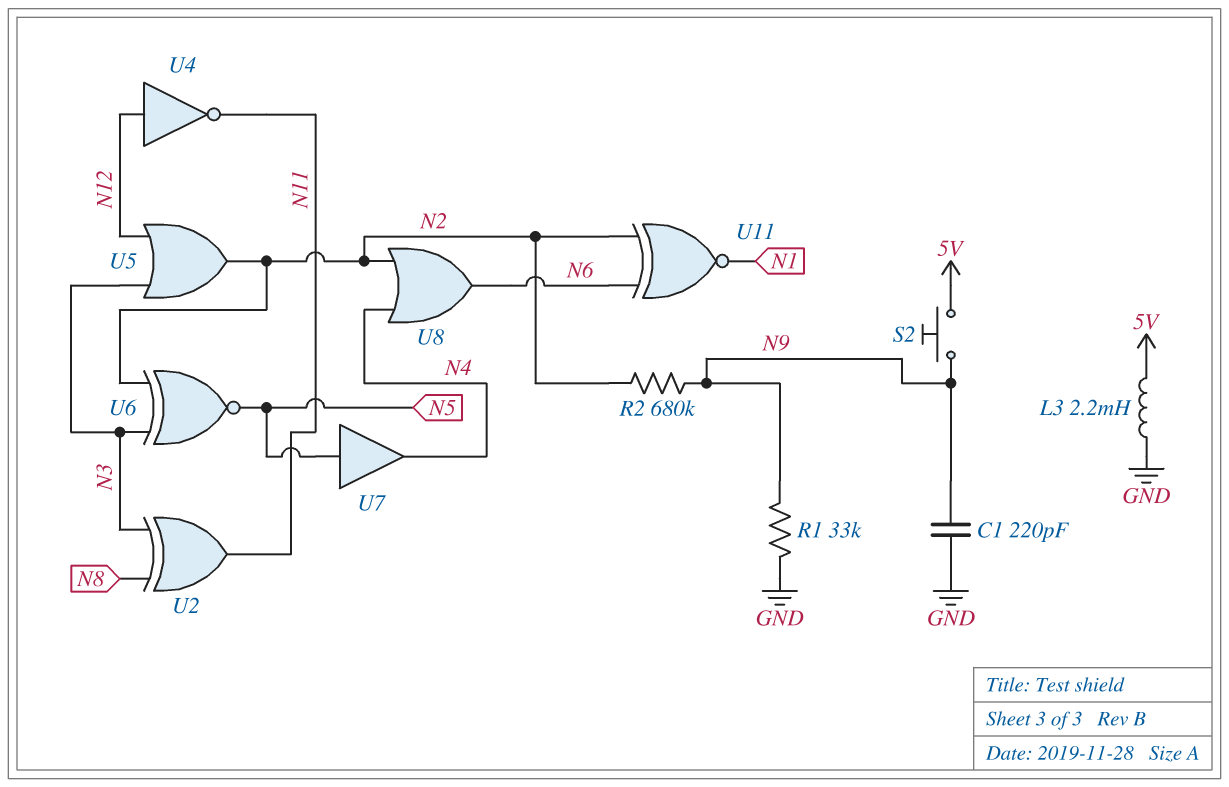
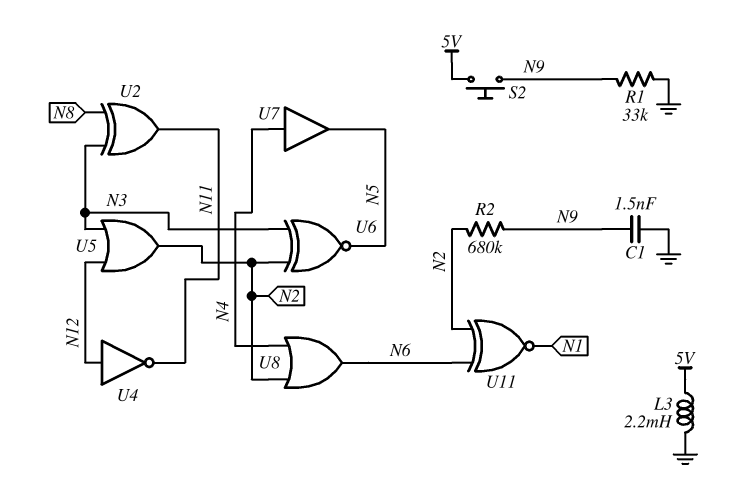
C1: 220pF (GND, N9) -> 1.5nF (GND, N9)
U7: buffer (in N5, out N4) -> buffer (in N4, out N5)

